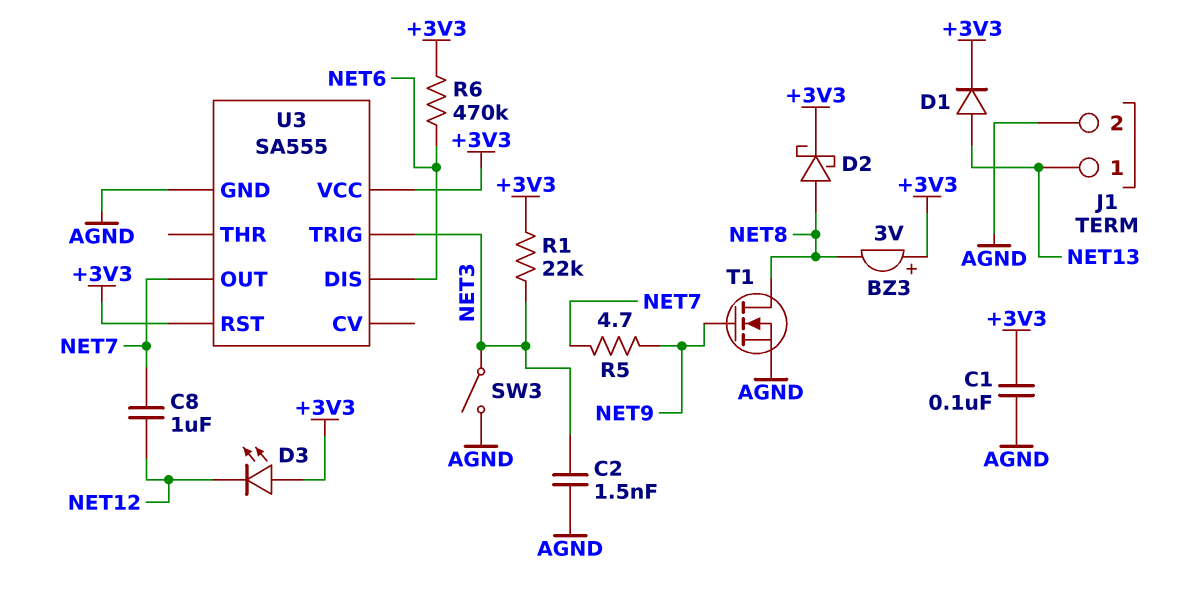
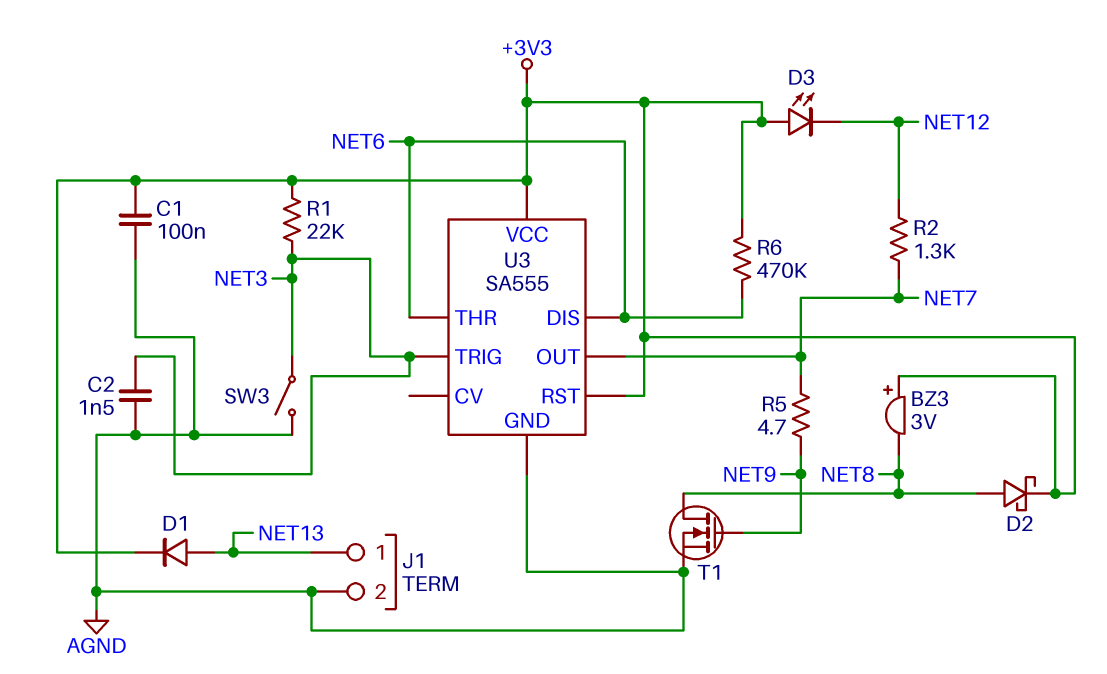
C8: 1uF (NET7, NET12) -> none
R2: none -> 1.3k (NET7, NET12)
U3 pin THR: none -> NET6

